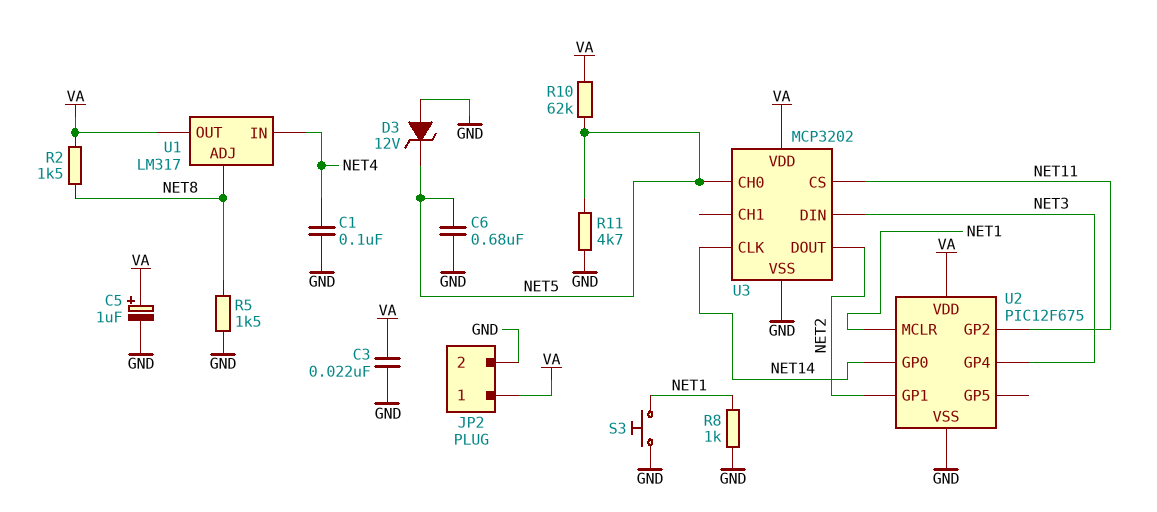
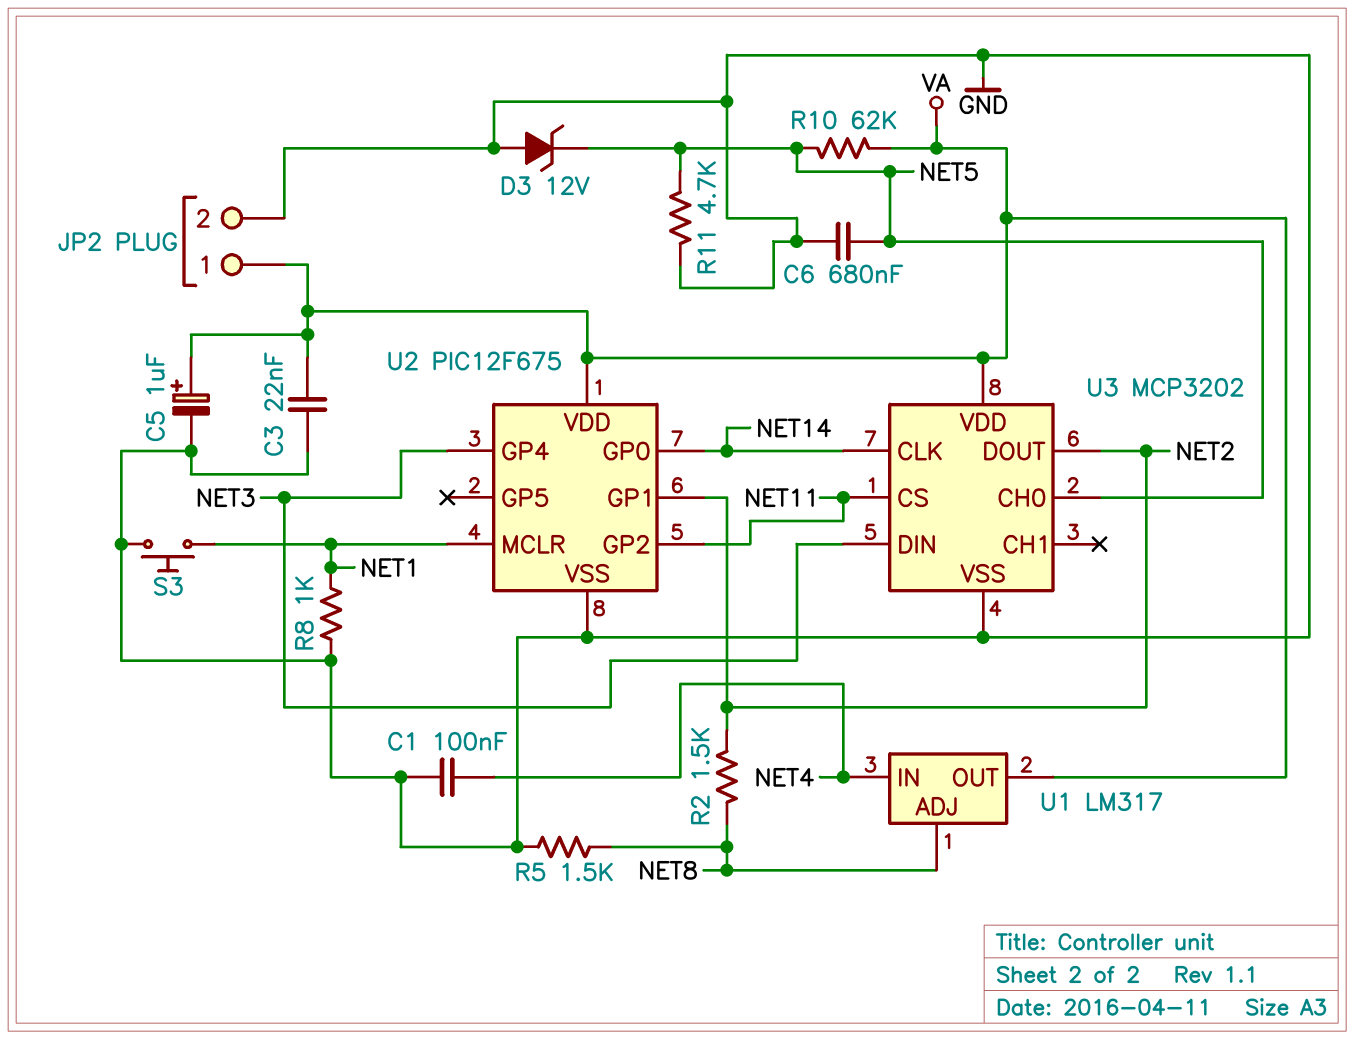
R2: 1.5k (NET8, VA) -> 1.5k (NET2, NET8)

